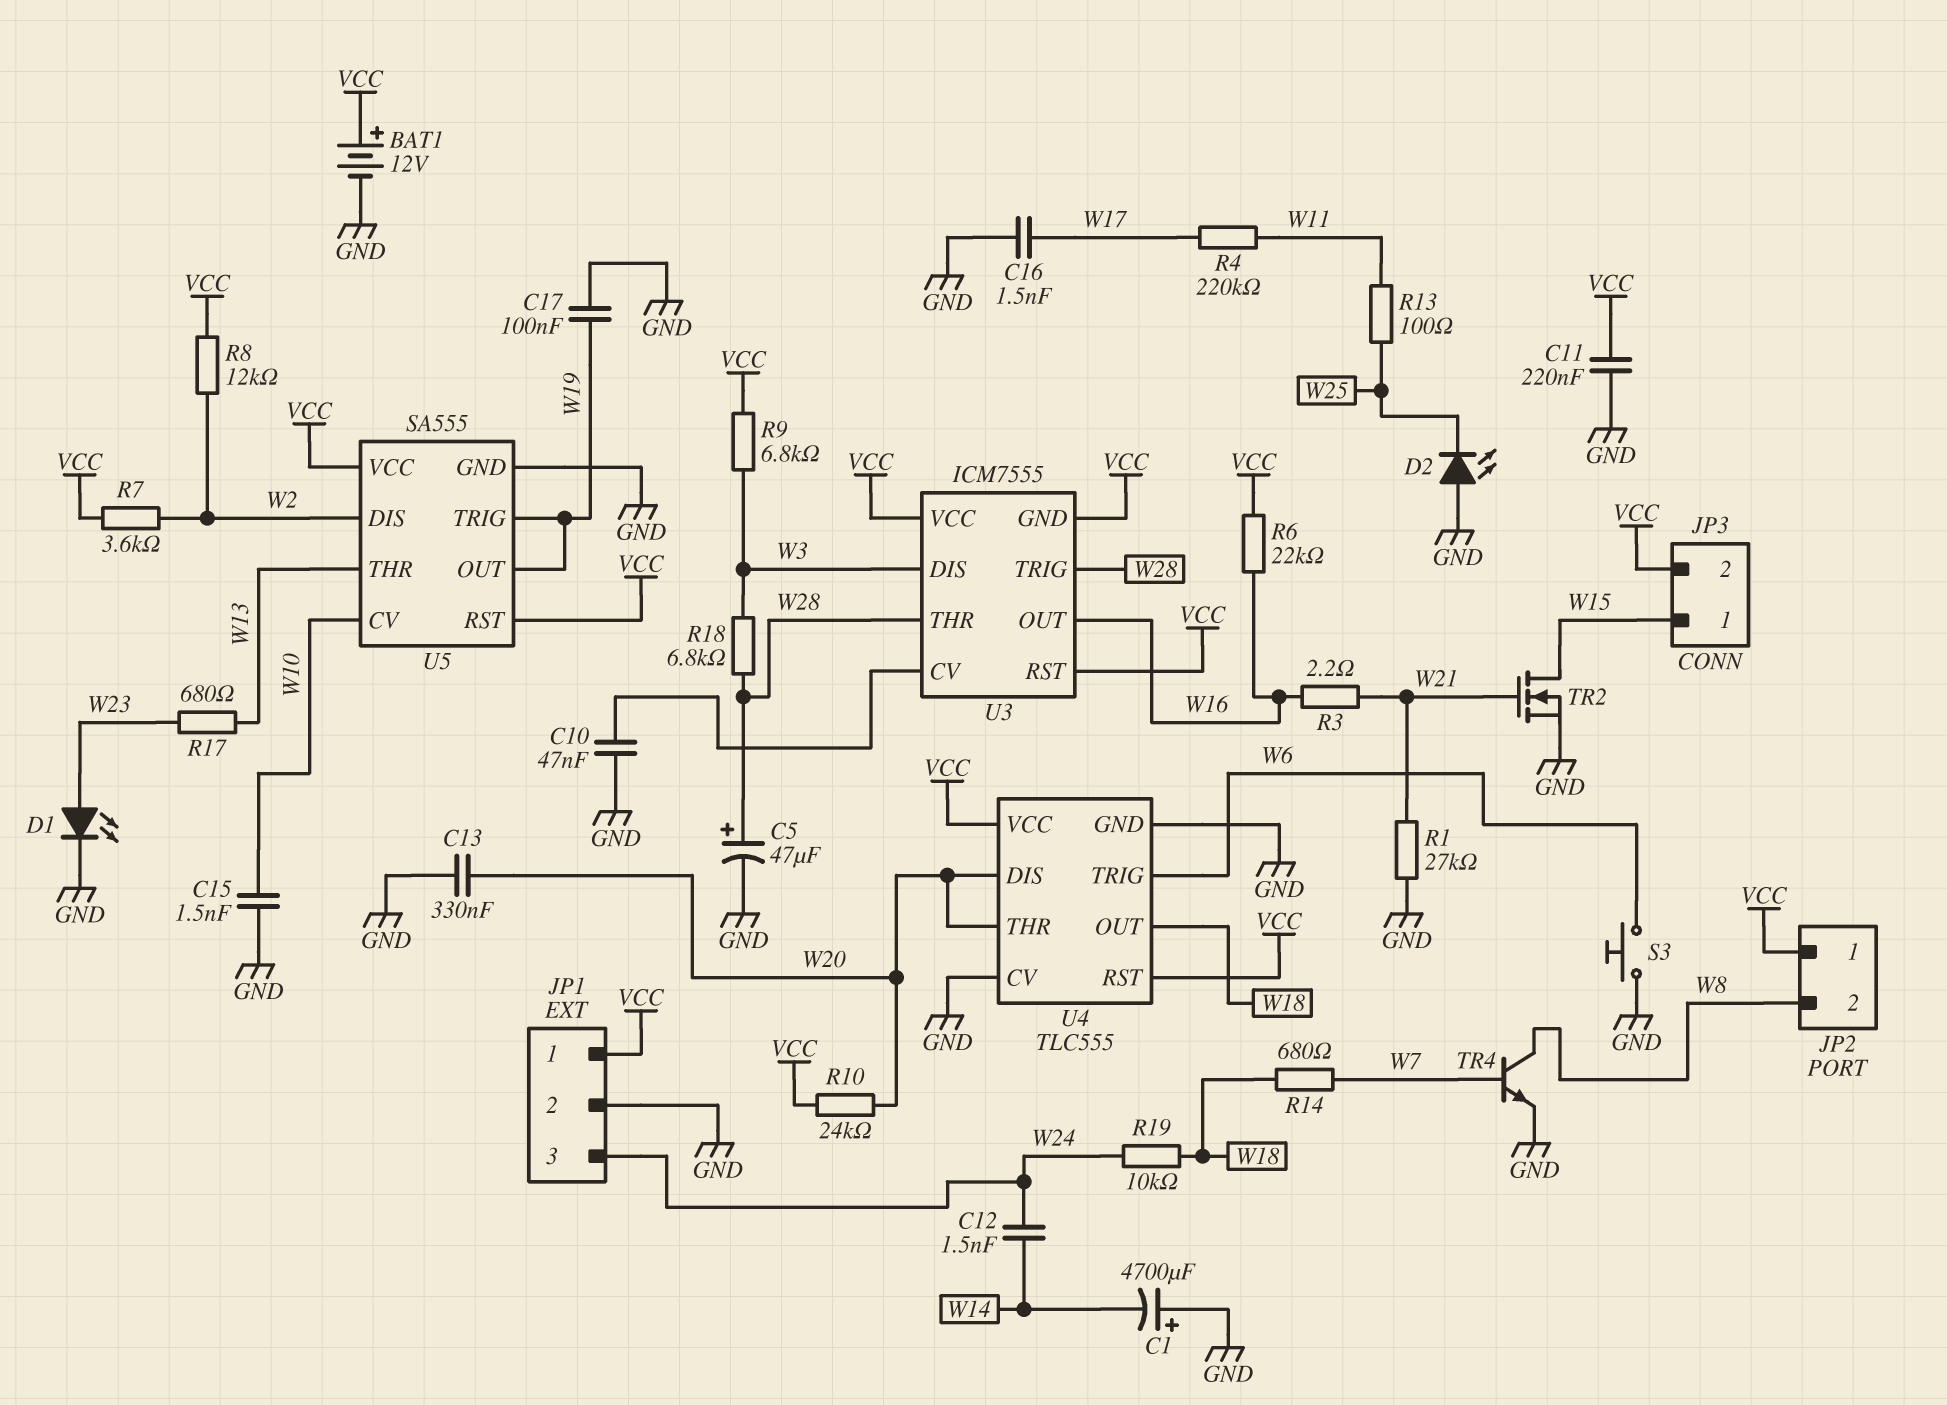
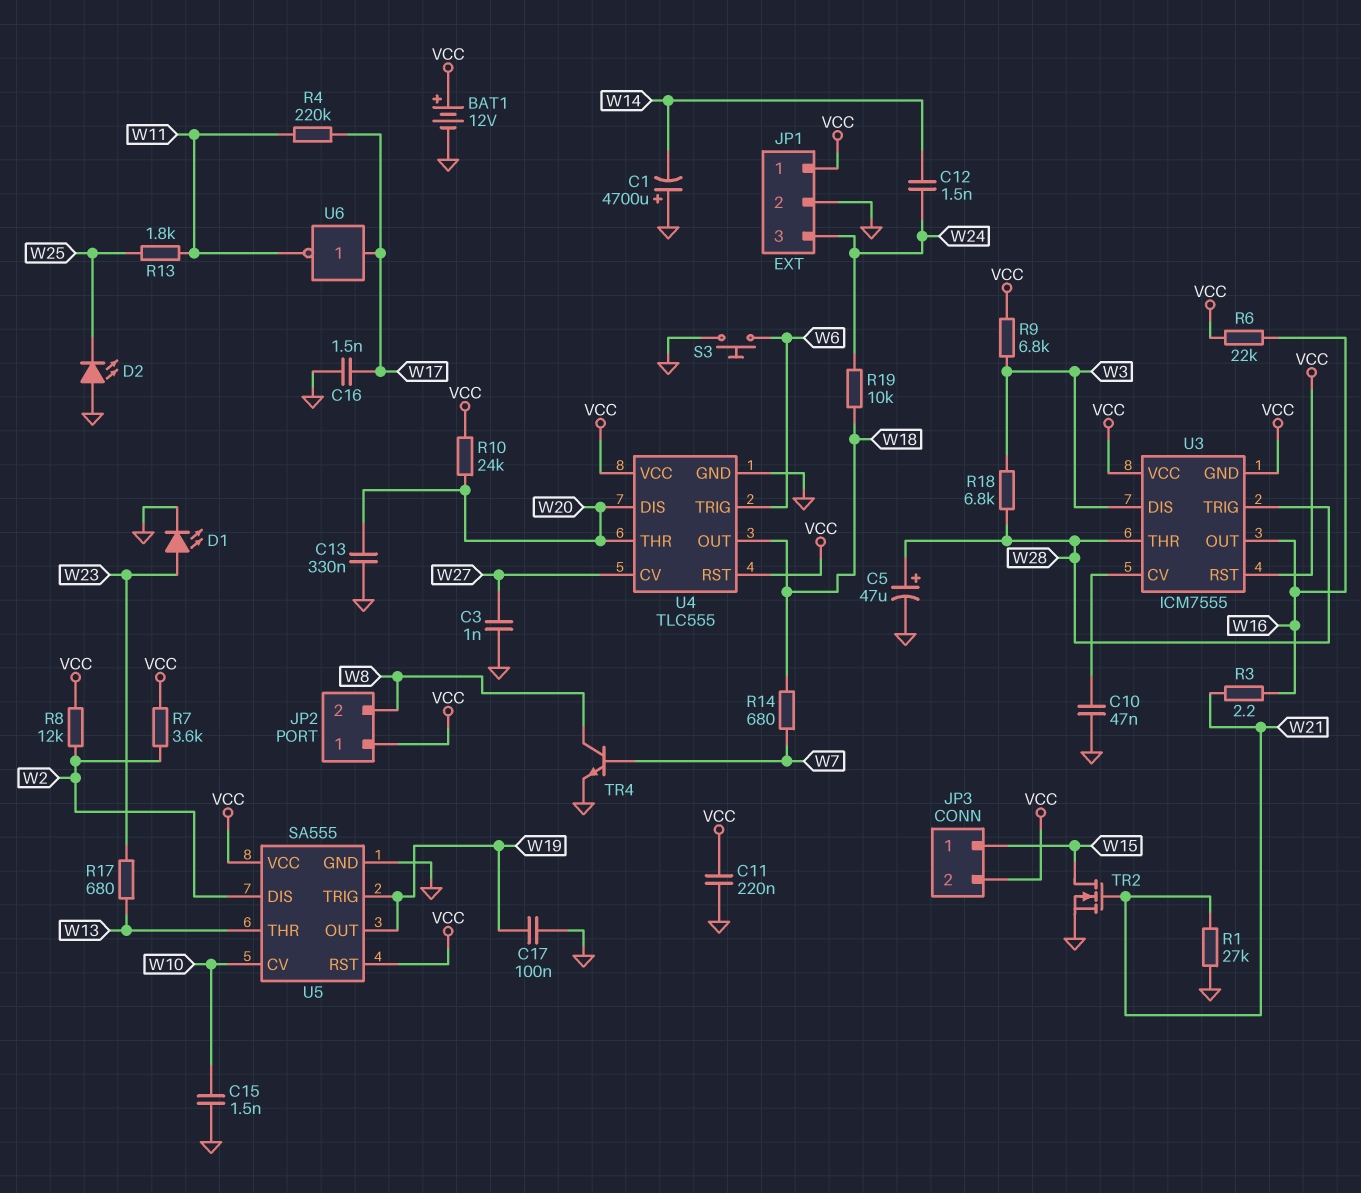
C3: none -> 1nF (GND, W27)
R13: 100 (W11, W25) -> 1.8k (W11, W25)
U4 pin CV: GND -> W27
U6: none -> NOT (in W17, out W11)

